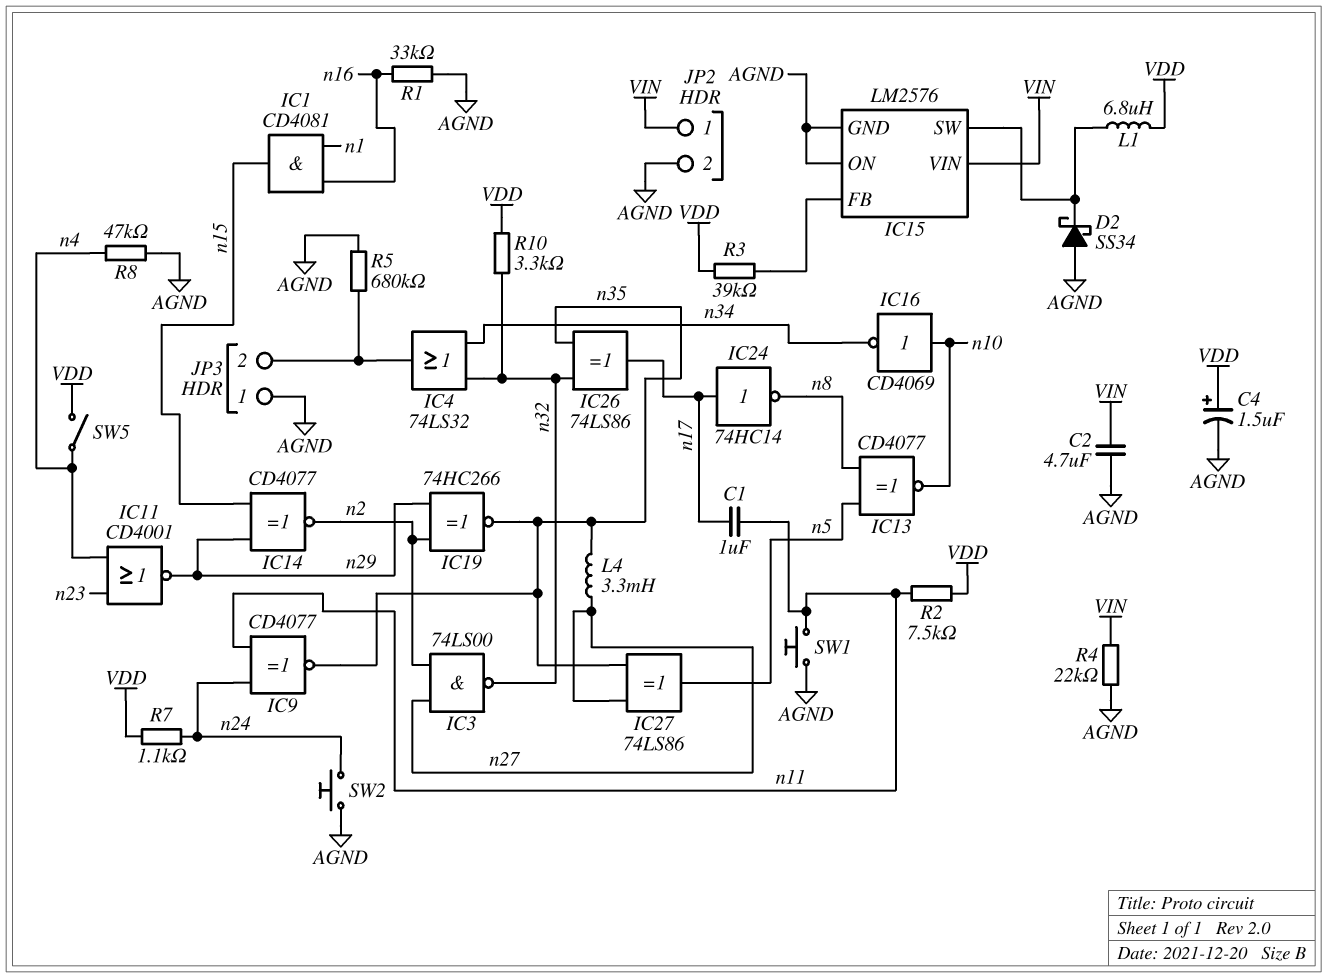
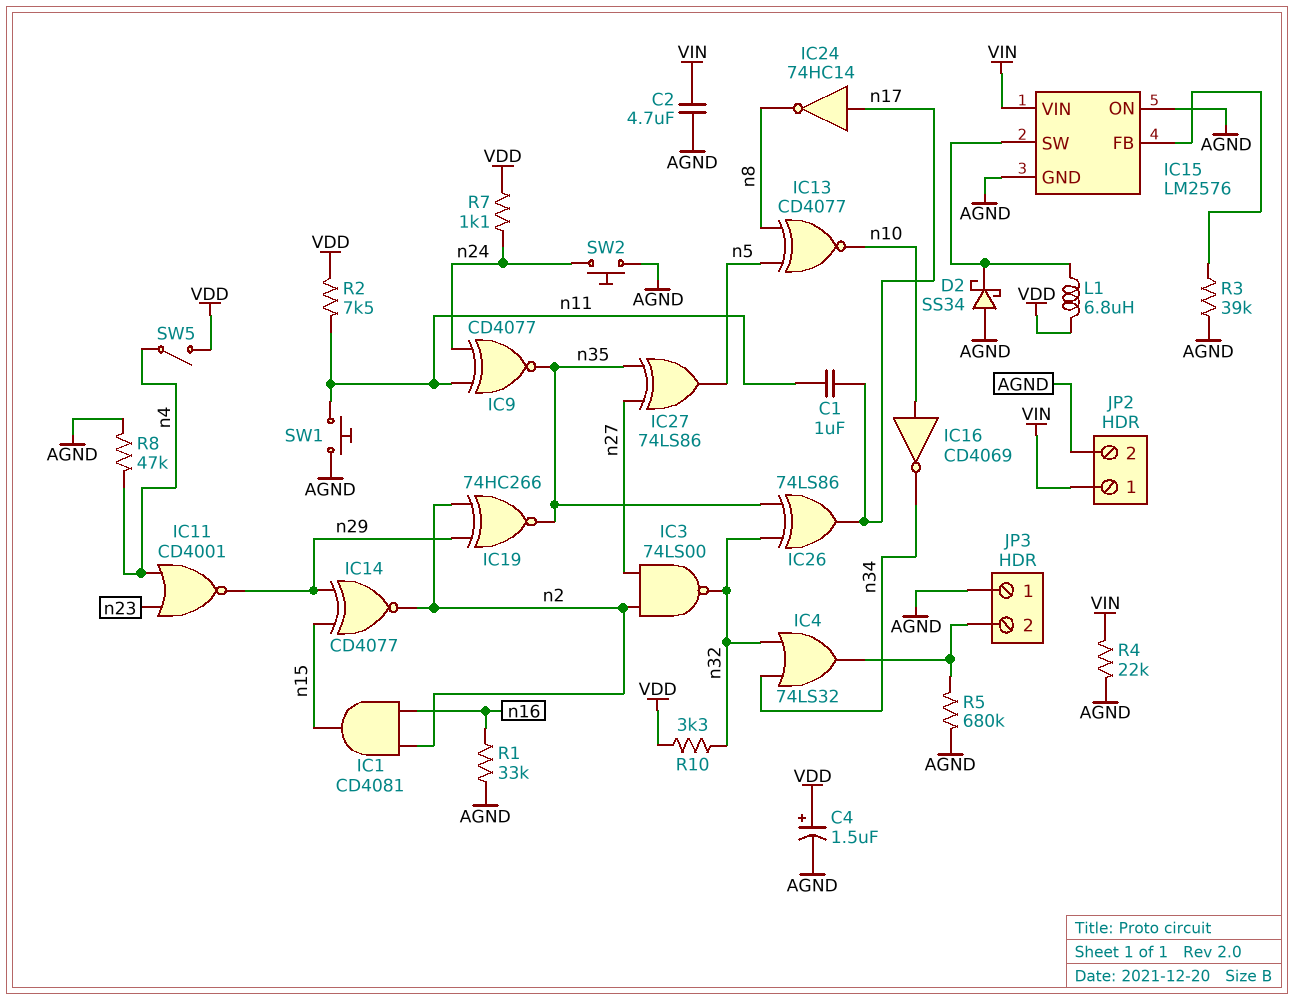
IC1: AND CD4081 (in n1, in n16, out n15) -> AND CD4081 (in n2, in n16, out n15)
L4: 3.3mH (n27, n35) -> none
R3: 39k (IC15/FB, VDD) -> 39k (AGND, IC15/FB)

